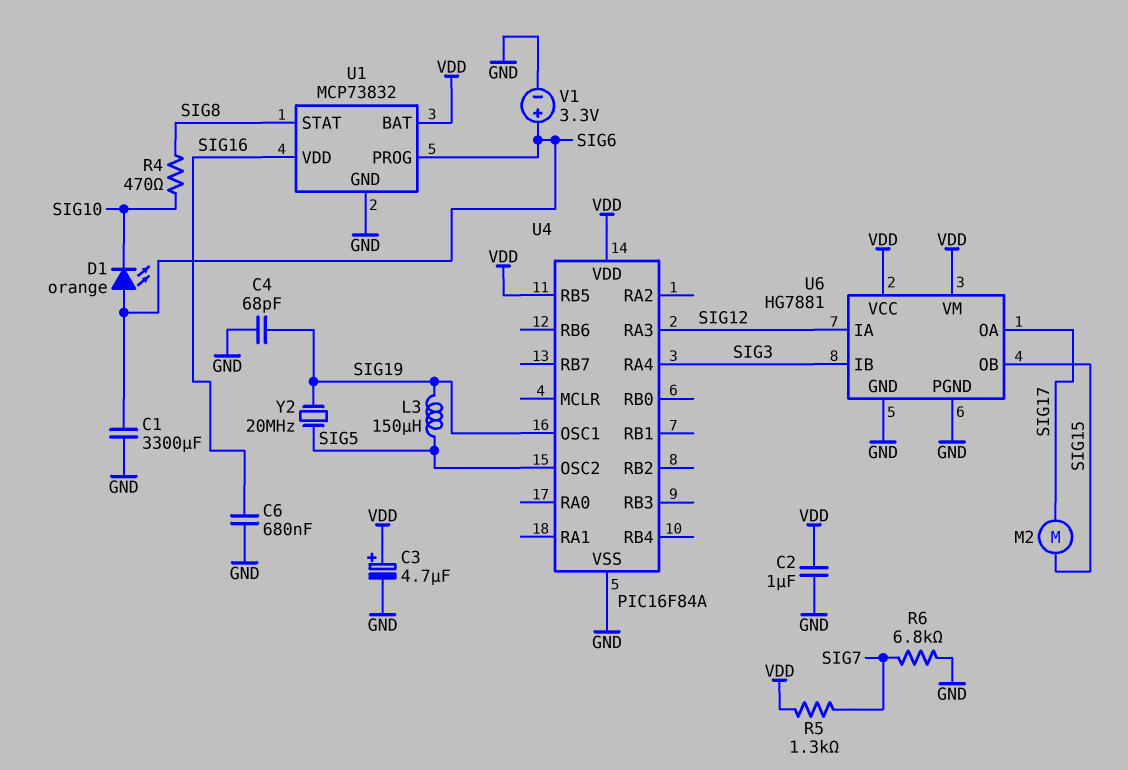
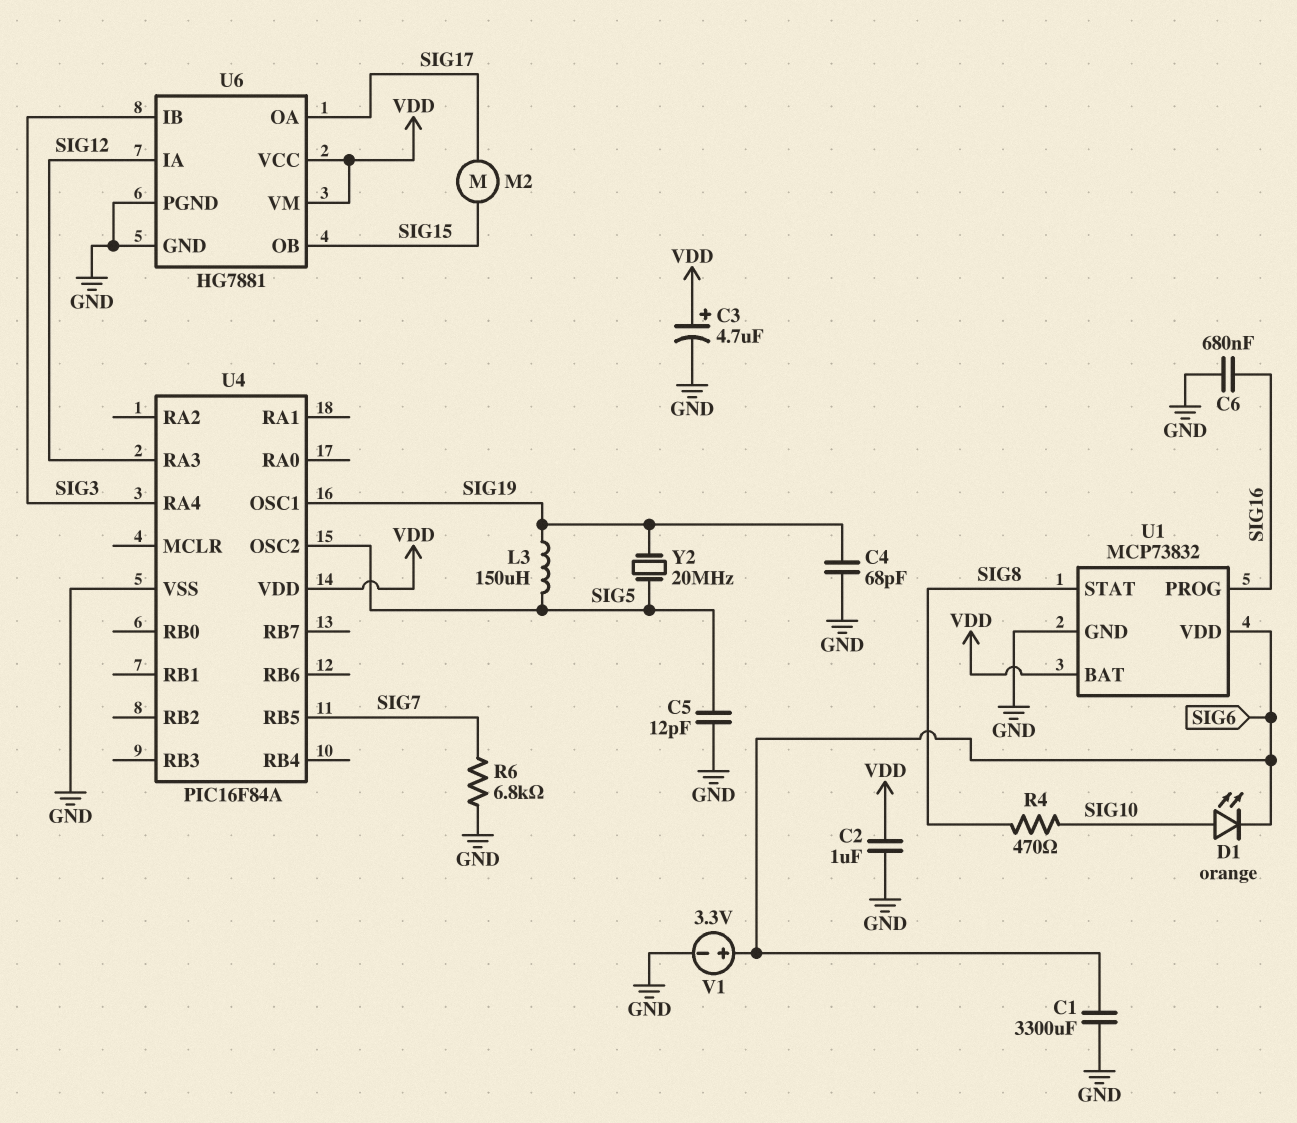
C5: none -> 12pF (GND, SIG5)
D1: LED orange (A SIG6, K SIG10) -> LED orange (A SIG10, K SIG6)
R5: 1.3k (SIG7, VDD) -> none
U1 pin PROG: SIG6 -> SIG16
U1 pin VDD: SIG16 -> SIG6
U4 pin RB5: VDD -> SIG7

